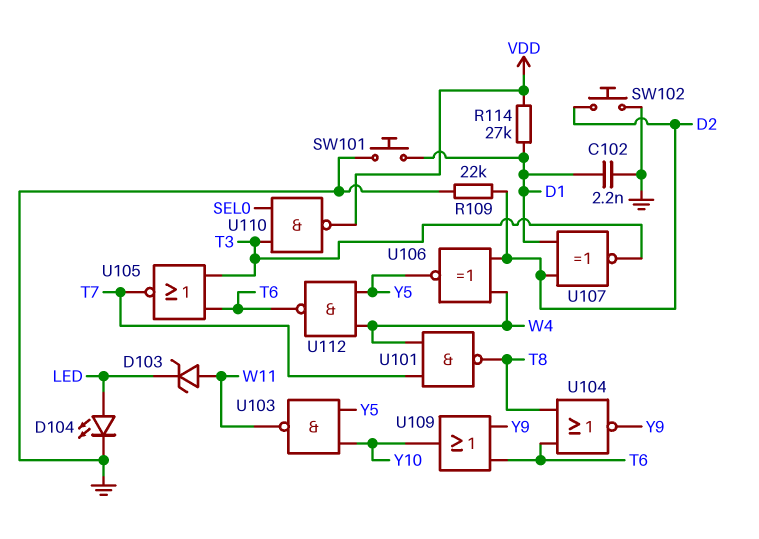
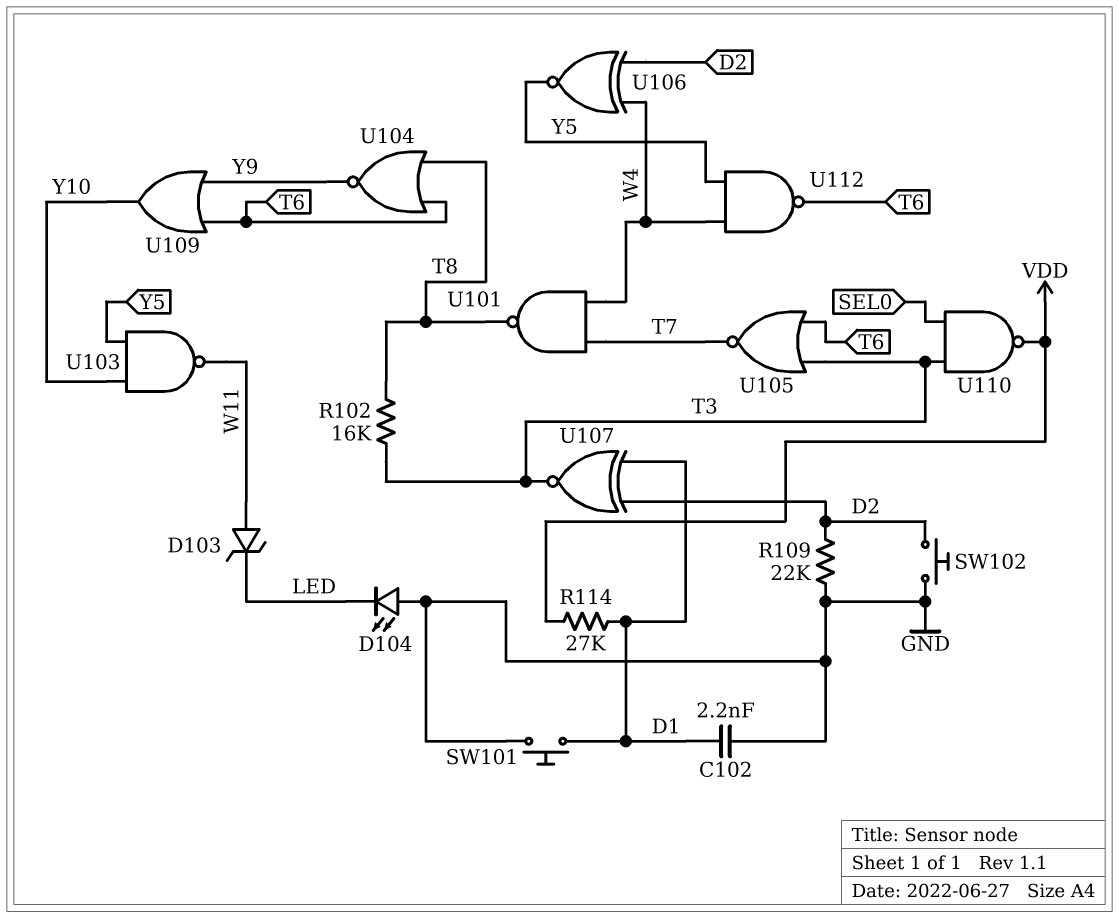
D104: LED (A LED, K GND) -> LED (A GND, K LED)
R102: none -> 16k (T3, T8)

